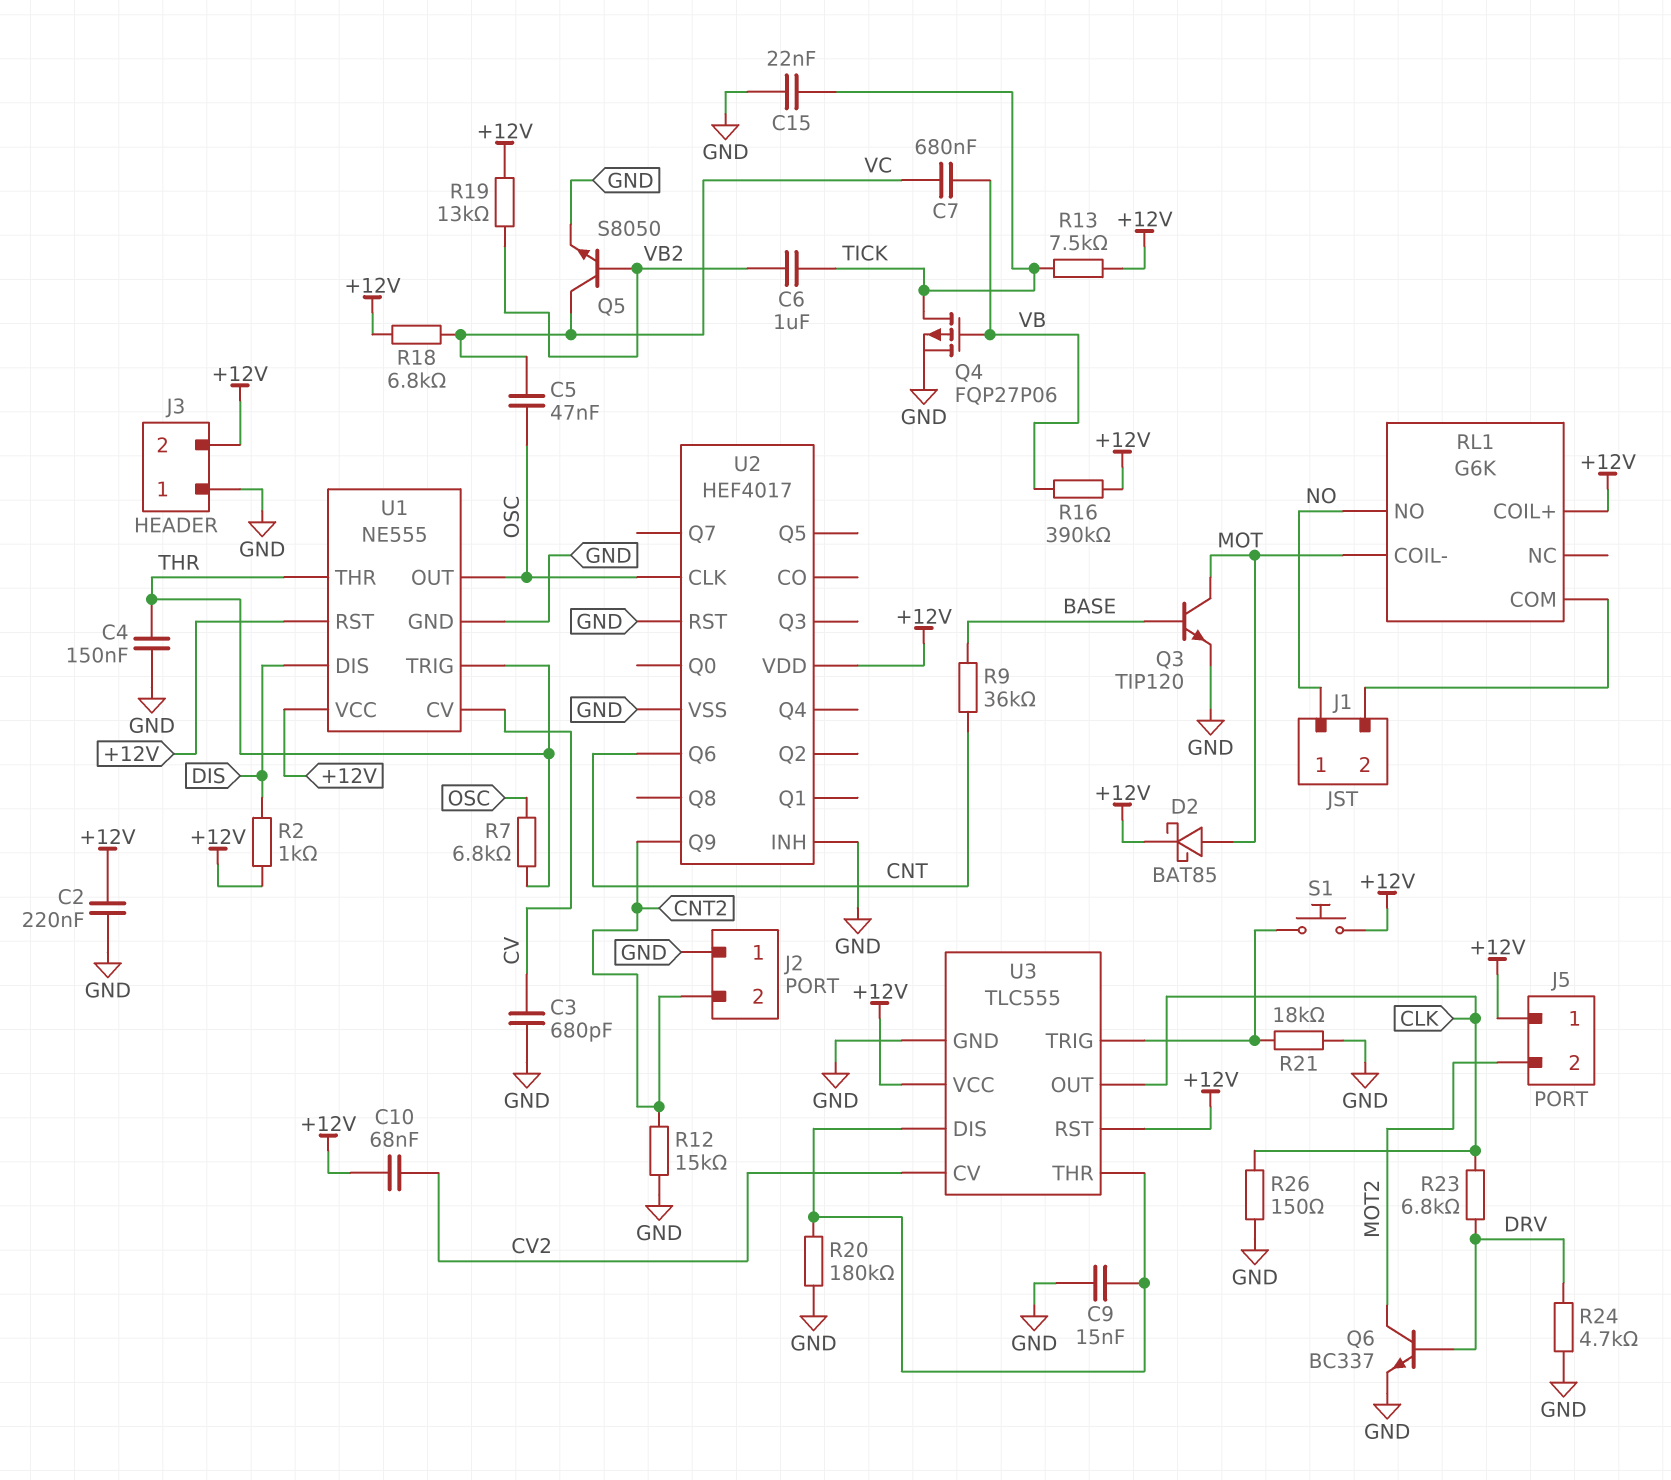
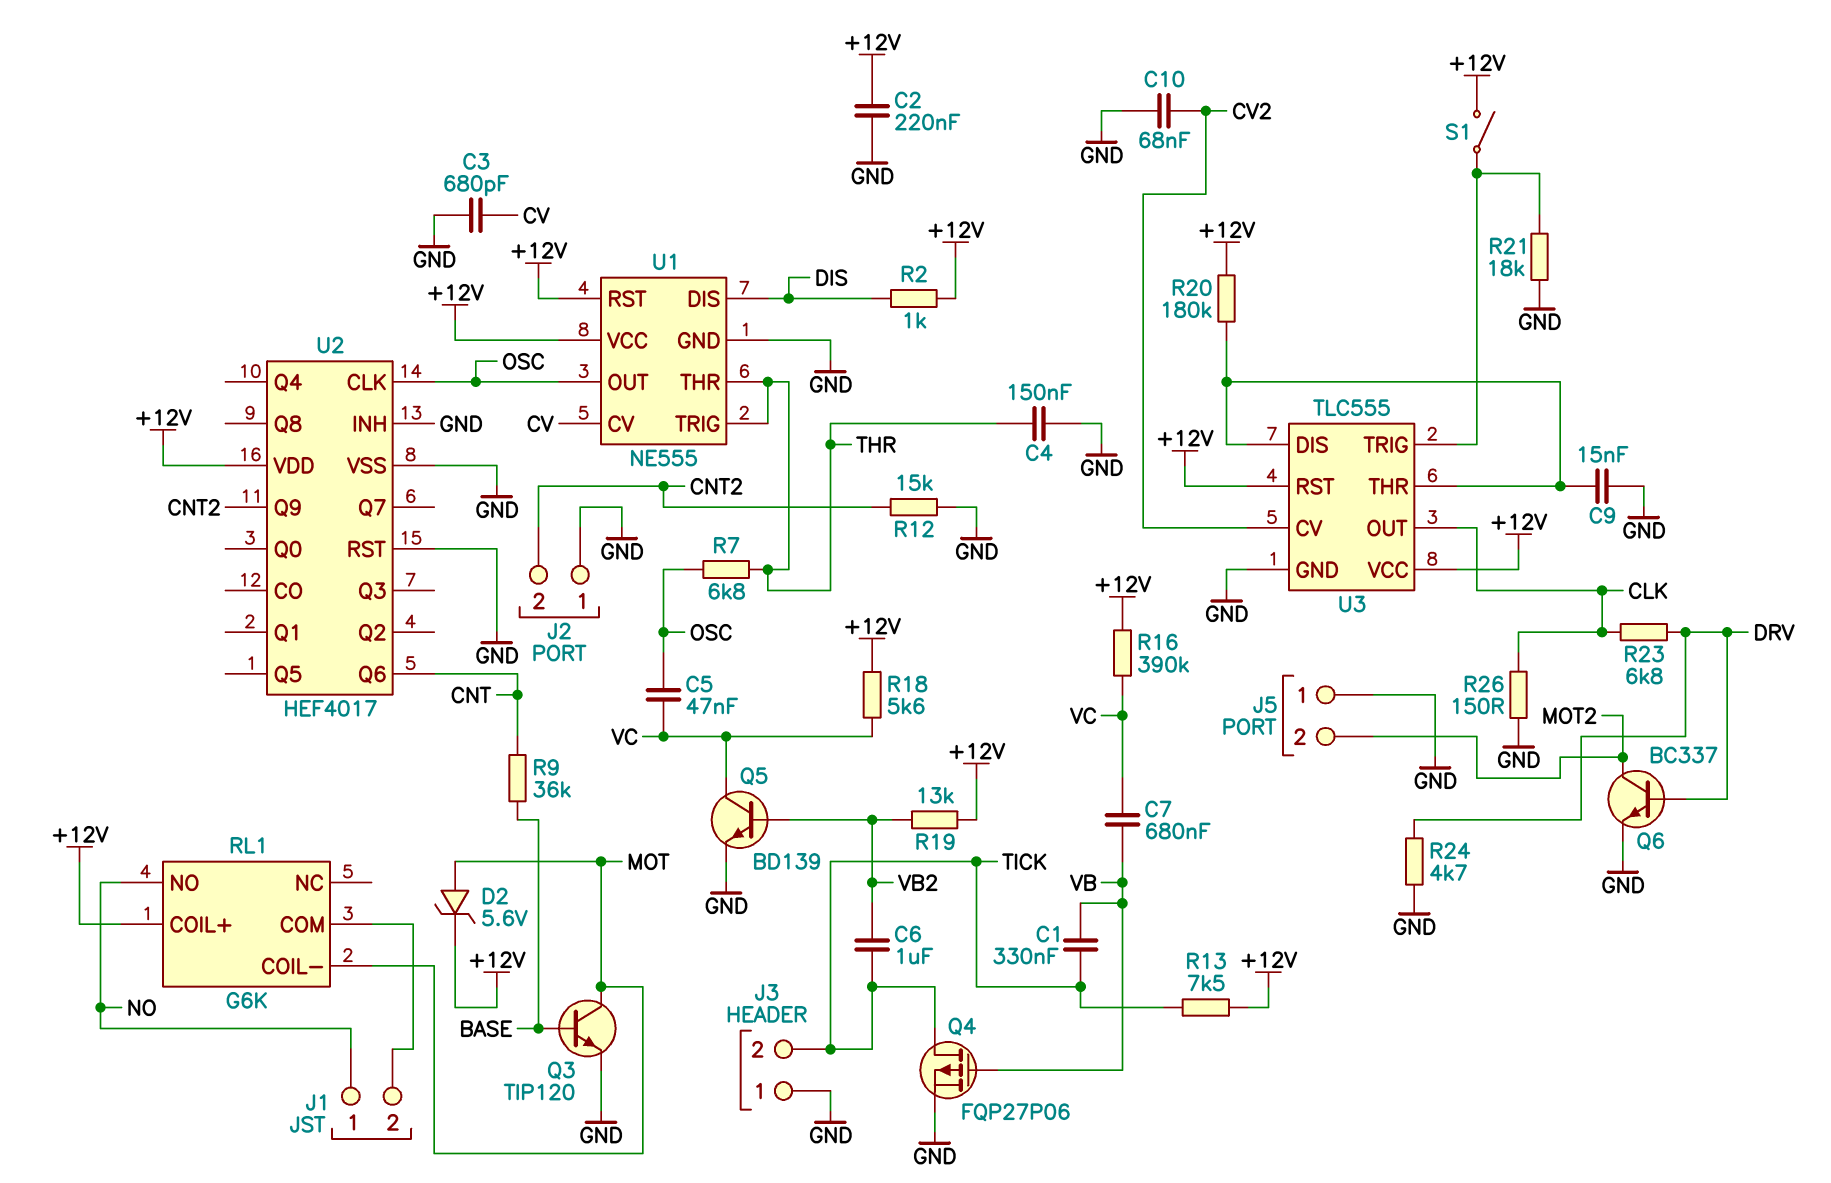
C1: none -> 330nF (TICK, VB)
C10: 68nF (+12V, CV2) -> 68nF (CV2, GND)
C15: 22nF (GND, TICK) -> none
D2: schottky BAT85 (A MOT, K +12V) -> zener 5.6V (A MOT, K +12V)
J3 pin 2: +12V -> TICK
J5 pin 1: +12V -> GND
Q5: NPN S8050 (B VB2, C VC, E GND) -> NPN BD139 (B VB2, C VC, E GND)
R16: 390k (+12V, VB) -> 390k (+12V, VC)
R18: 6.8k (+12V, VC) -> 5.6k (+12V, VC)
R20: 180k (GND, U3/DIS) -> 180k (+12V, U3/DIS)
S1: button (+12V, U3/TRIG) -> switch (+12V, U3/TRIG)

